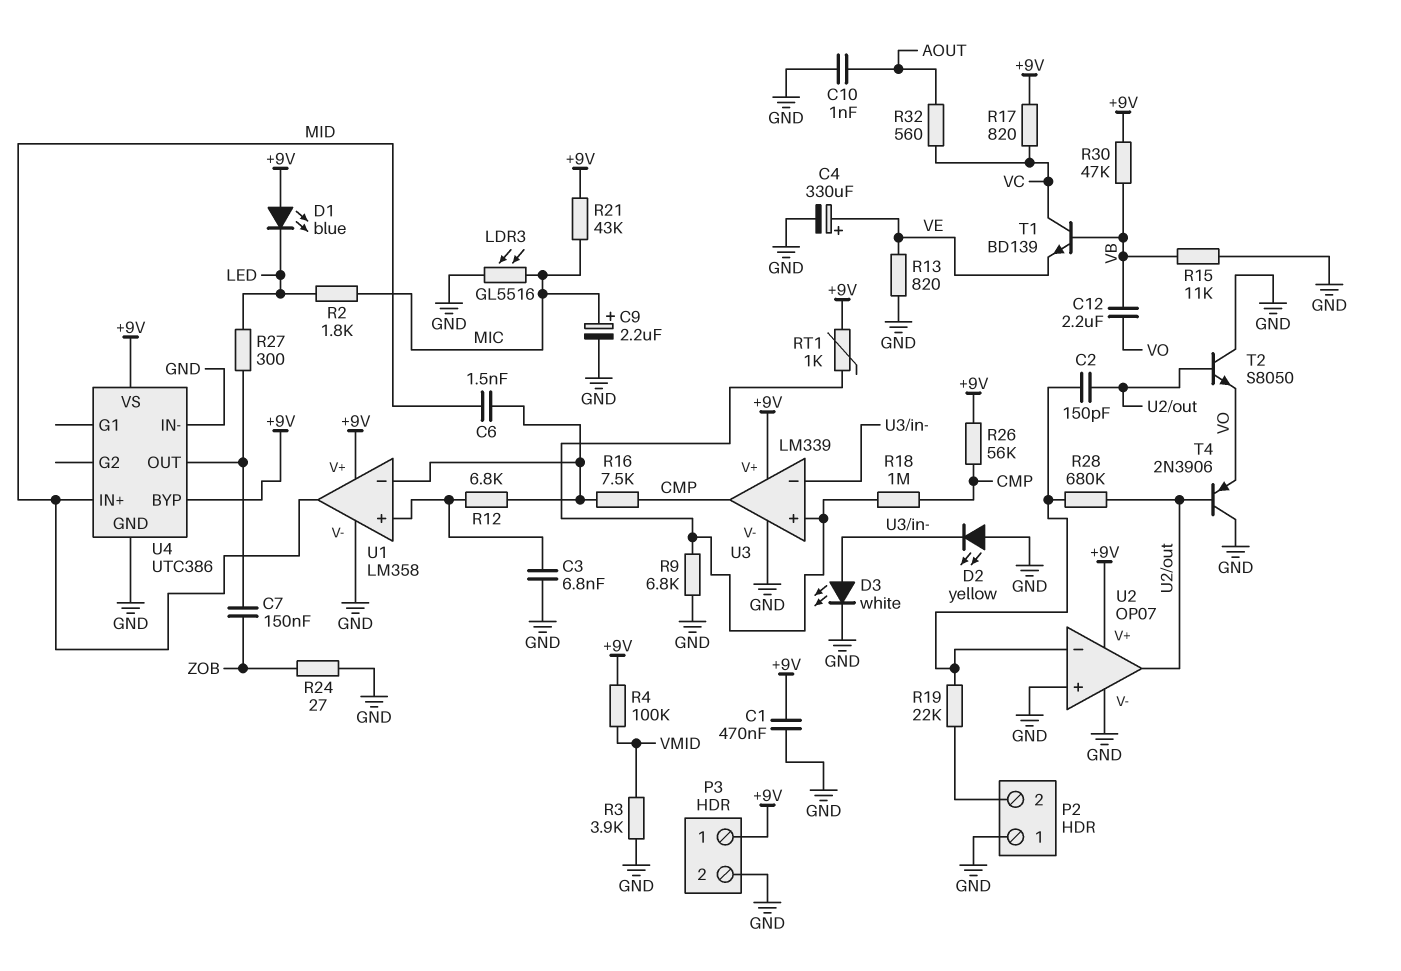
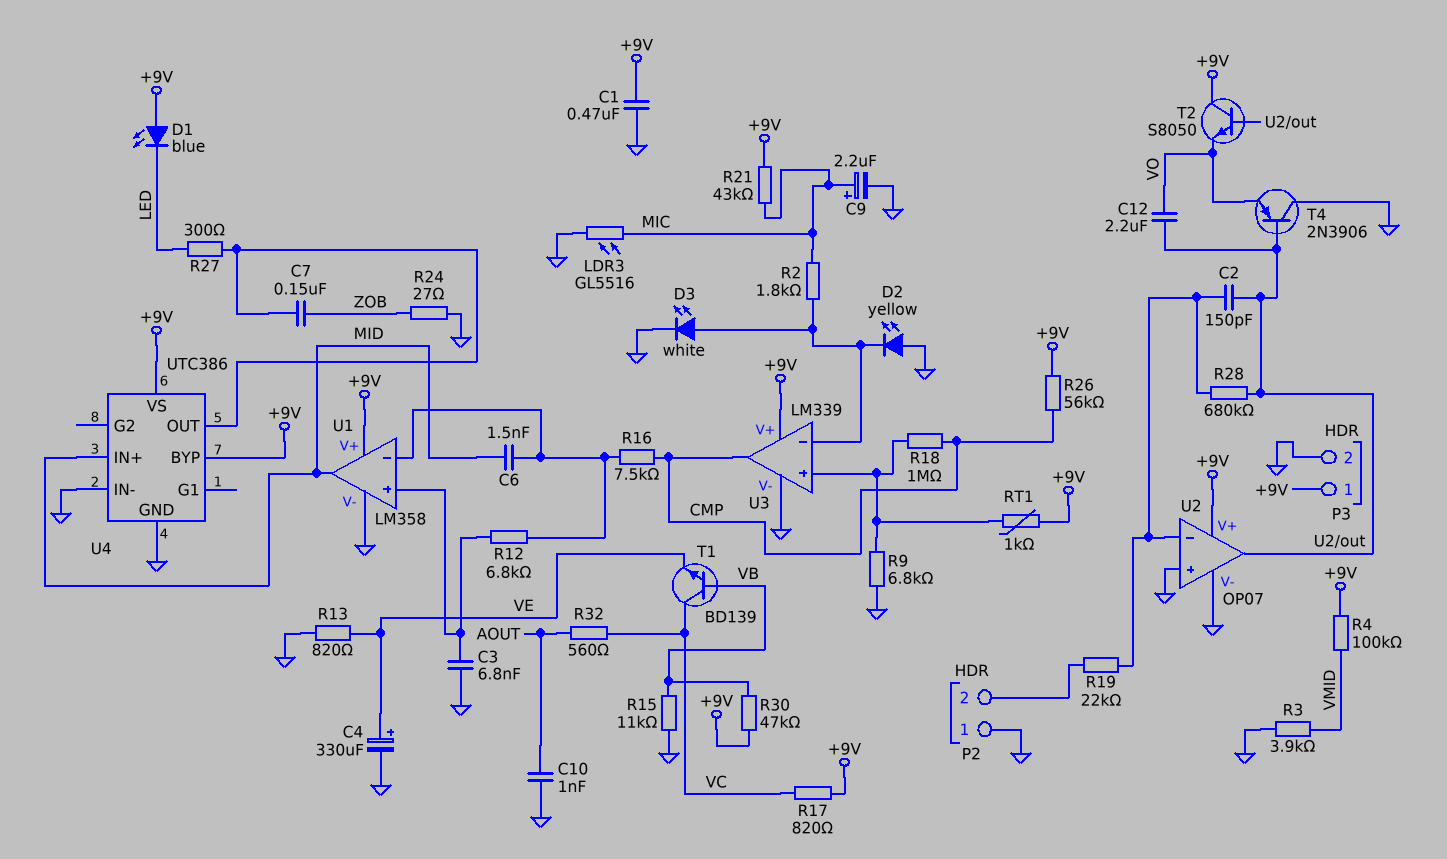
C12: 2.2uF (VB, VO) -> 2.2uF (U2/out, VO)
R2: 1.8k (LED, MIC) -> 1.8k (MIC, U3/in-)
T2: NPN S8050 (B U2/out, C GND, E VO) -> NPN S8050 (B U2/out, C +9V, E VO)

